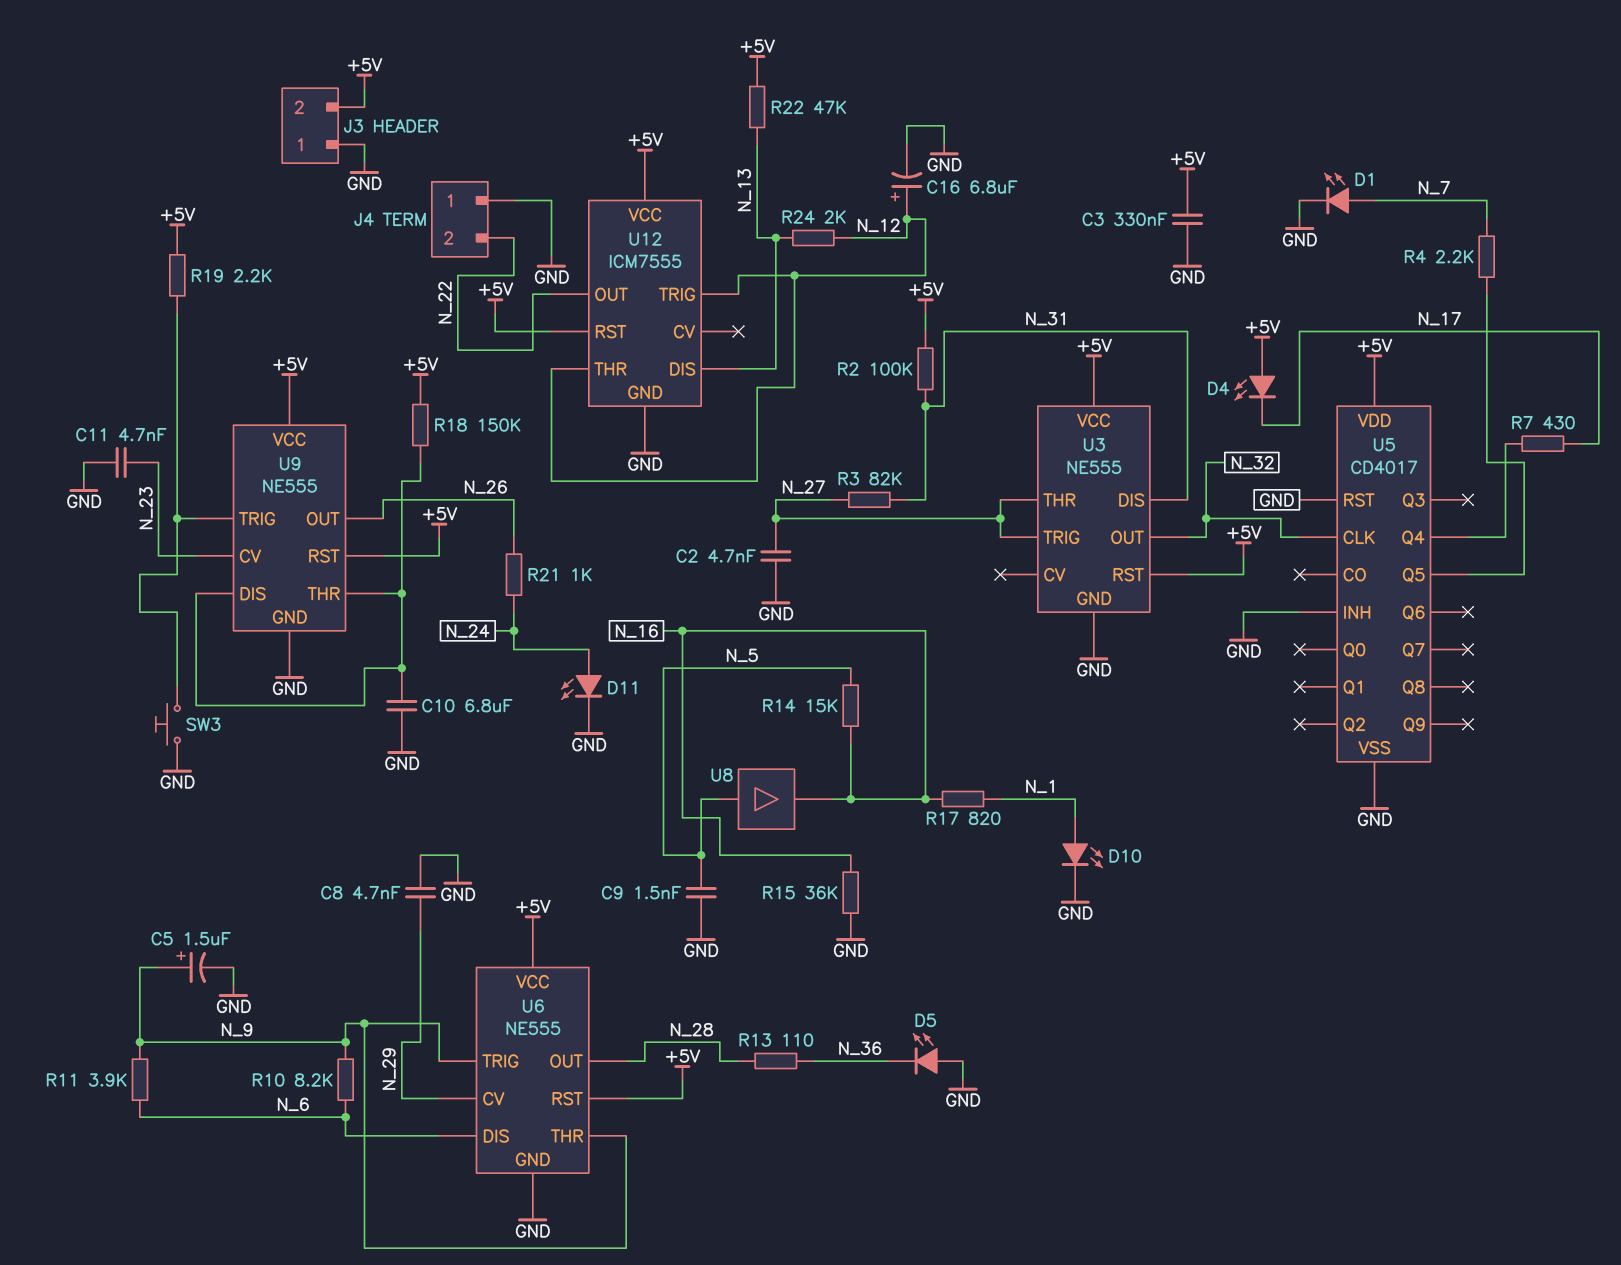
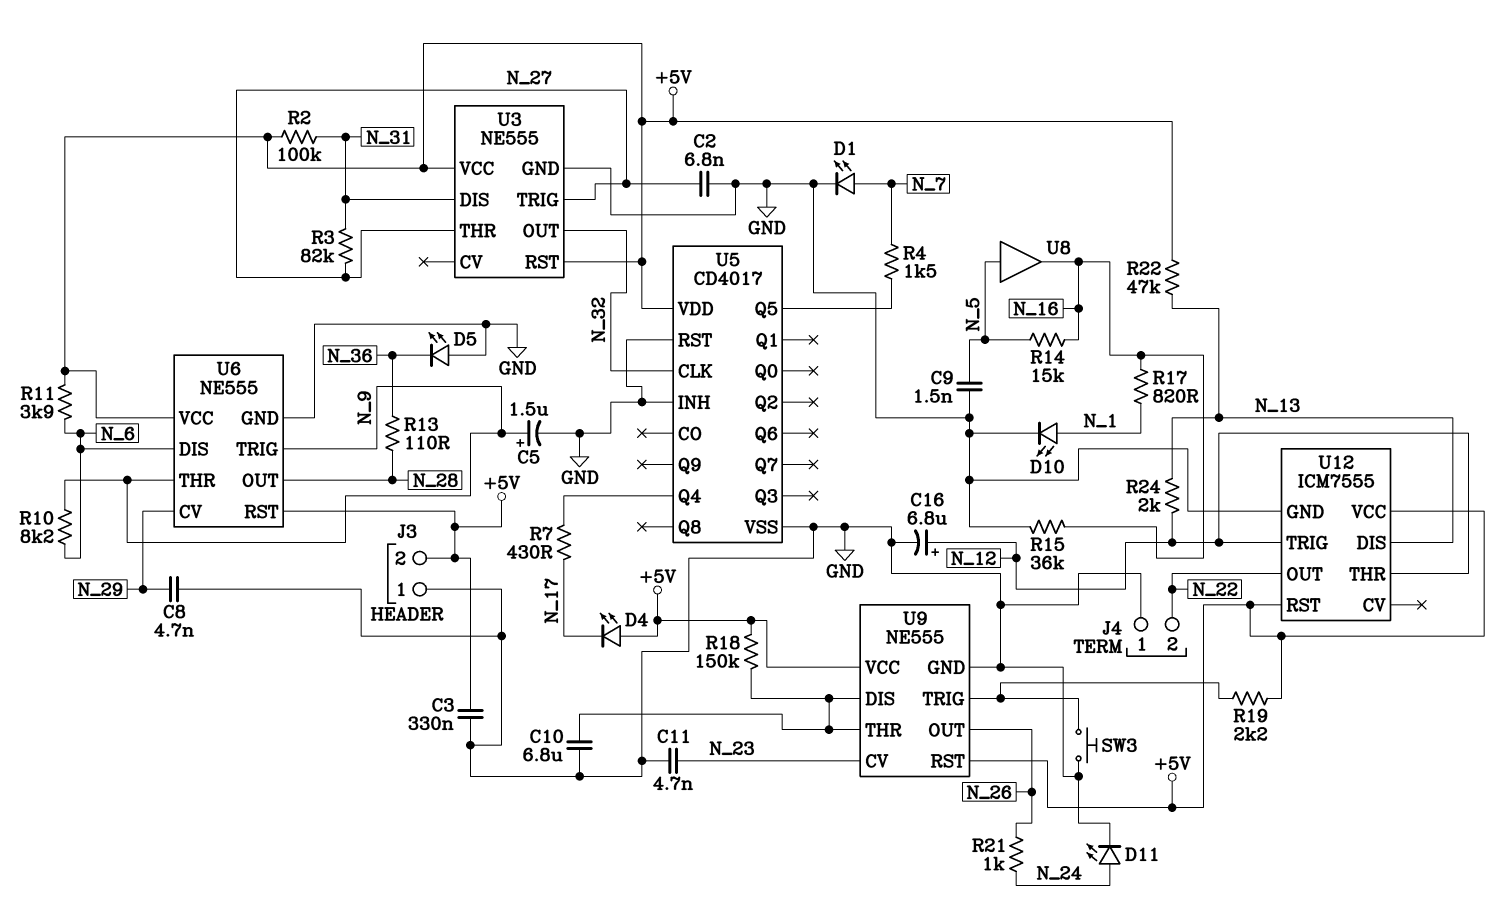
C2: 4.7nF (GND, N_27) -> 6.8nF (GND, N_27)
R4: 2.2k (N_7, U5/Q5) -> 1.5k (N_7, U5/Q5)
R11: 3.9k (N_6, N_9) -> 3.9k (+5V, N_6)

